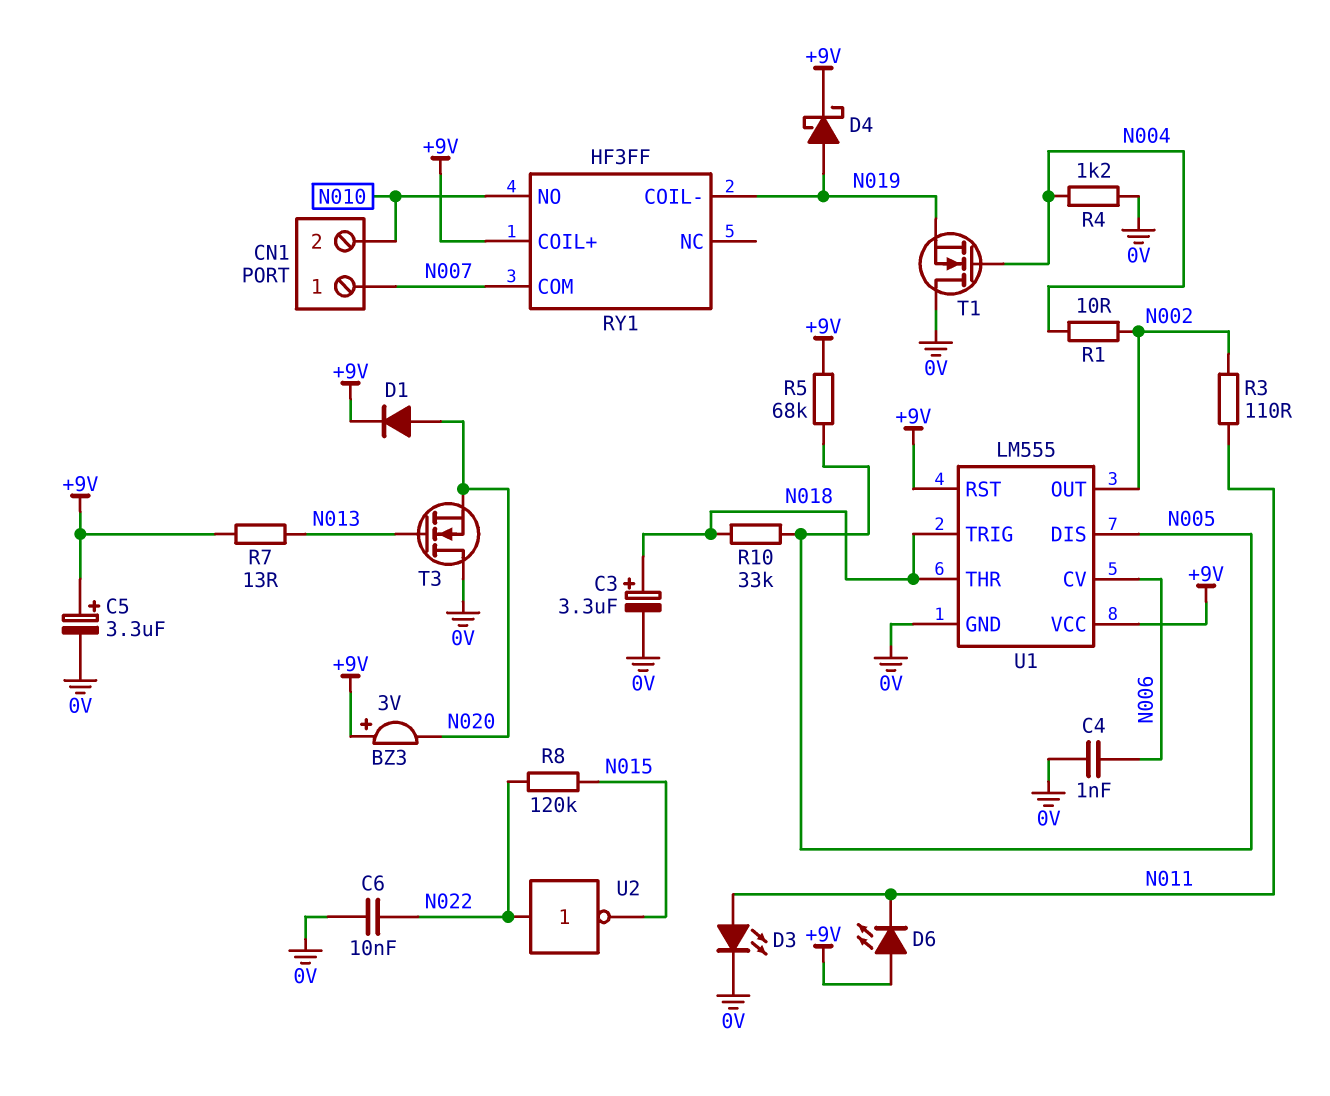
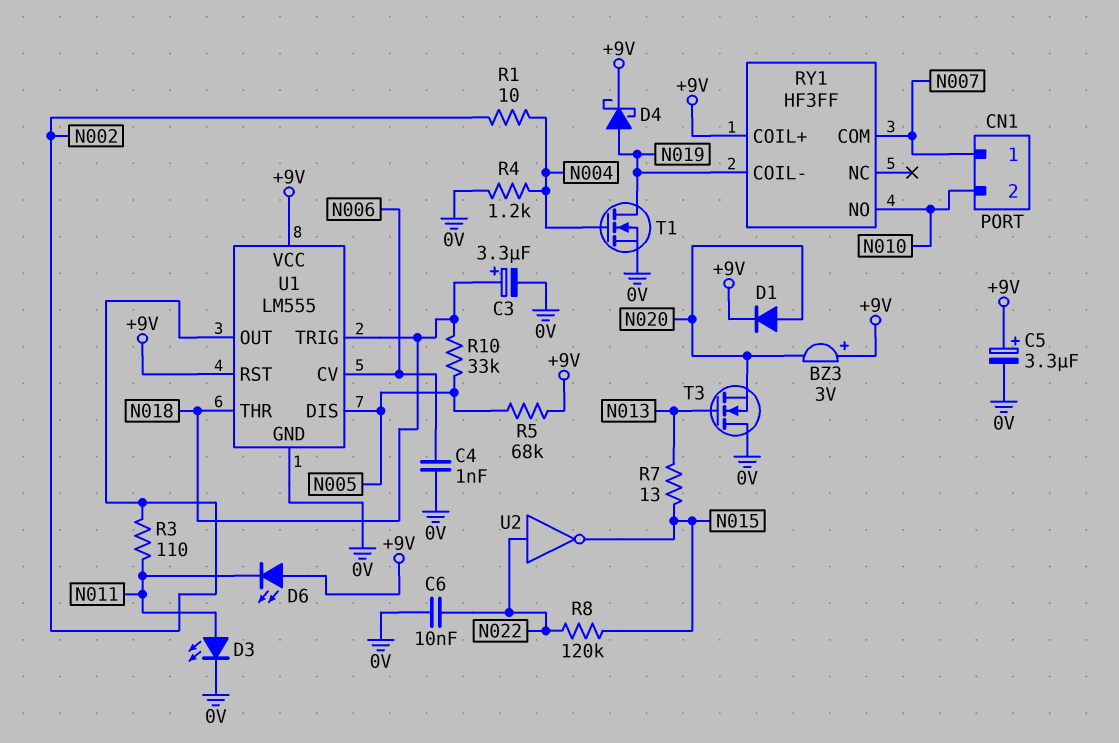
R7: 13 (+9V, N013) -> 13 (N013, N015)
T1: NMOS (G N004, D 0V, S N019) -> NMOS (G N004, D N019, S 0V)

